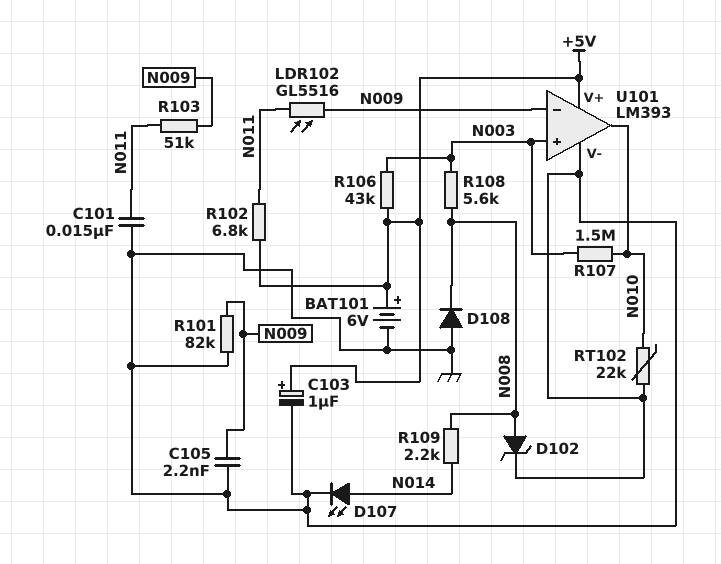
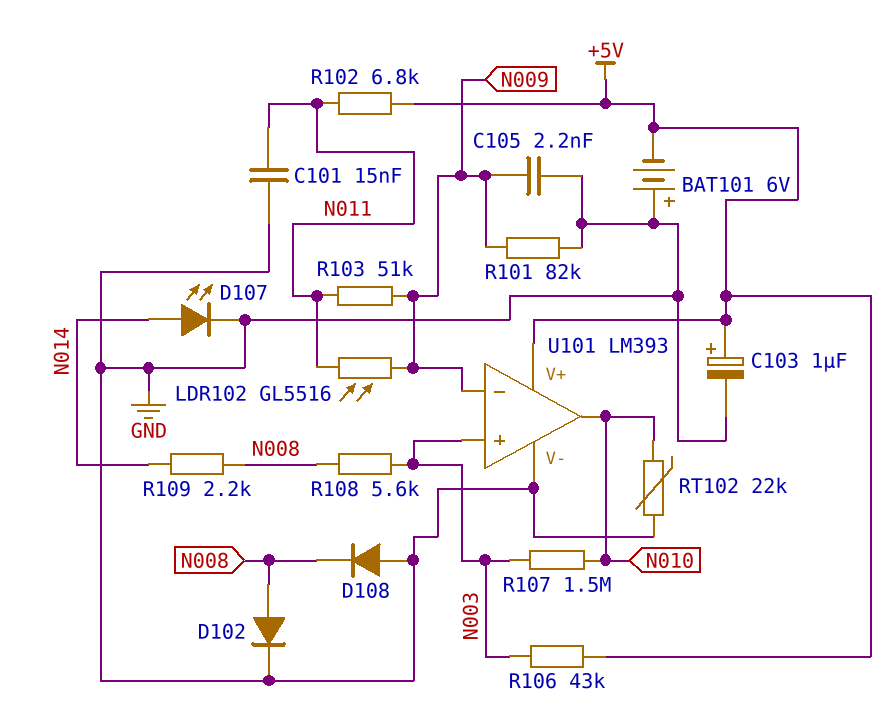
BAT101: 6V (plus +5V, minus GND) -> 6V (plus GND, minus +5V)
D102: zener (A N008, K GND) -> diode (A N008, K GND)

